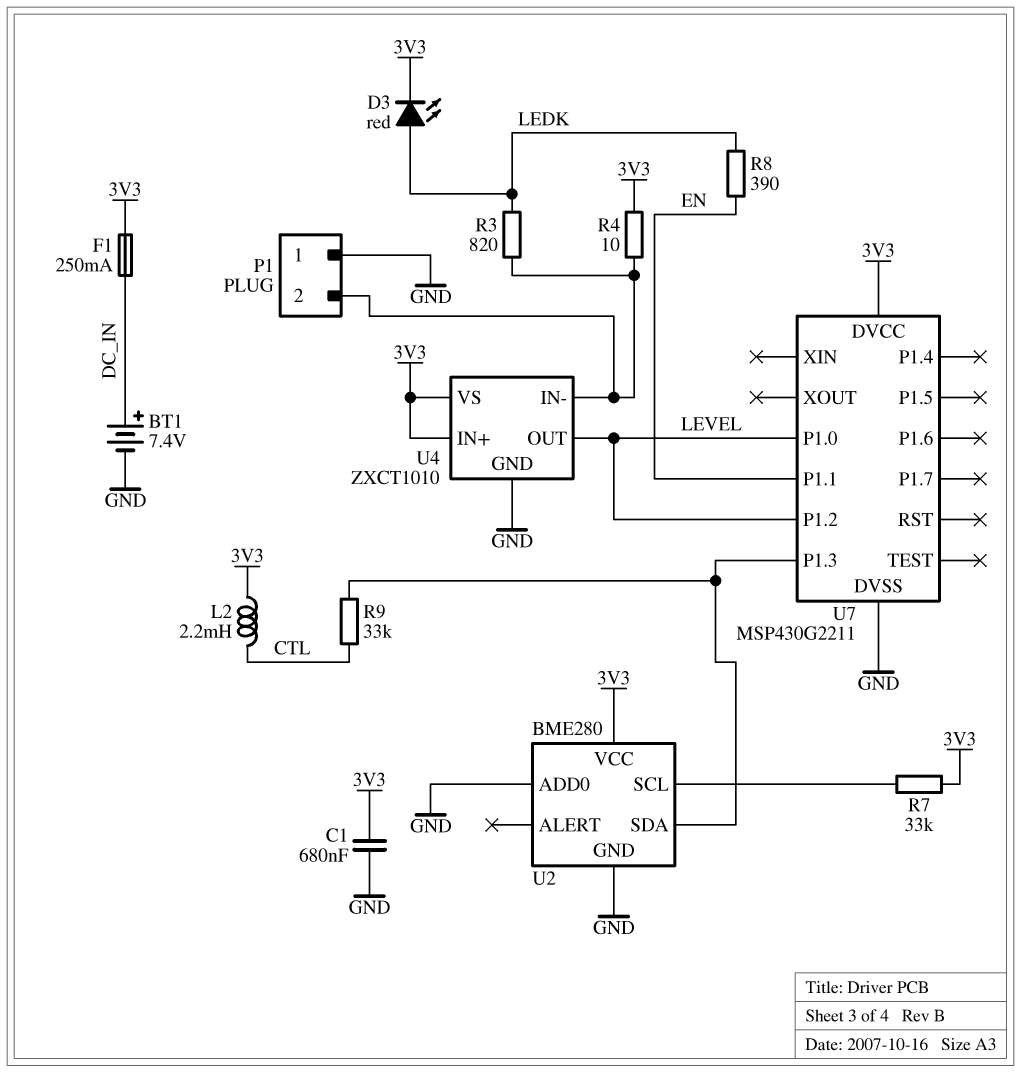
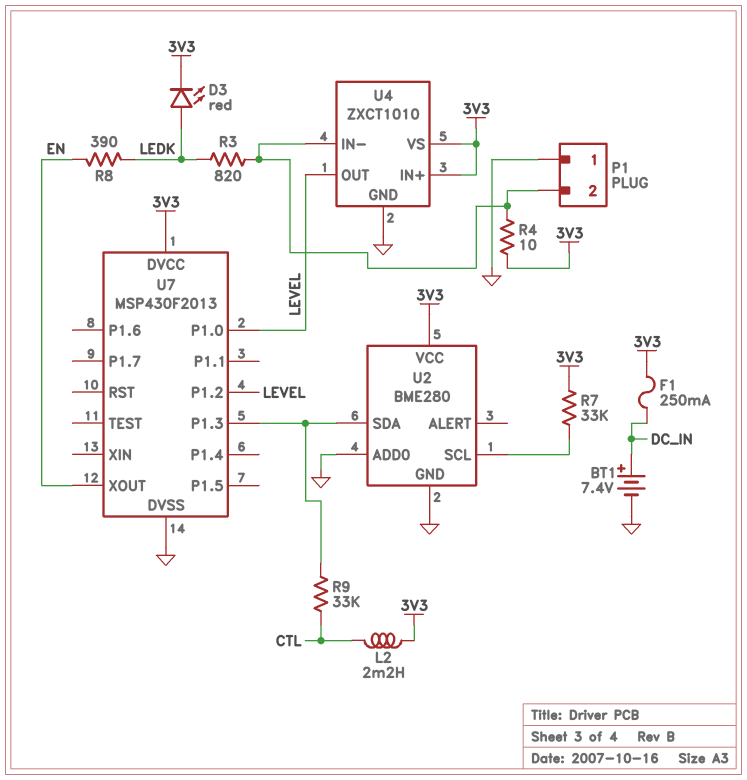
C1: 680nF (3V3, GND) -> none
U7: MSP430G2211 -> MSP430F2013
U7 pin P1.1: EN -> none
U7 pin XOUT: none -> EN

